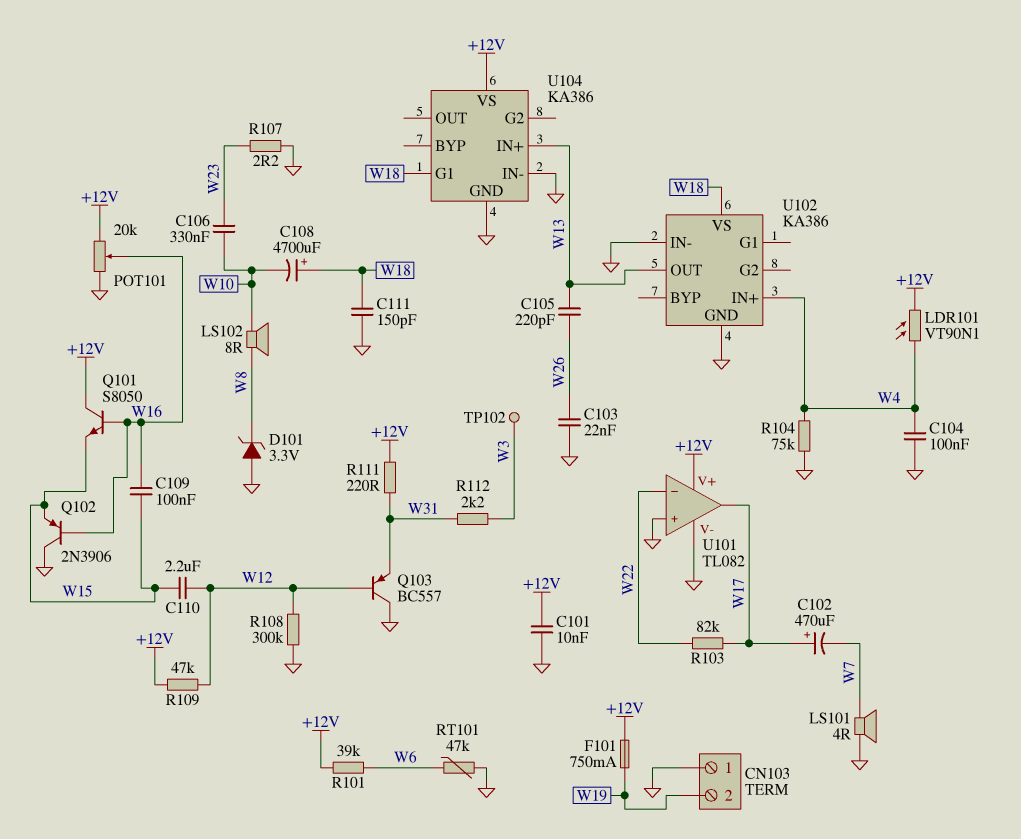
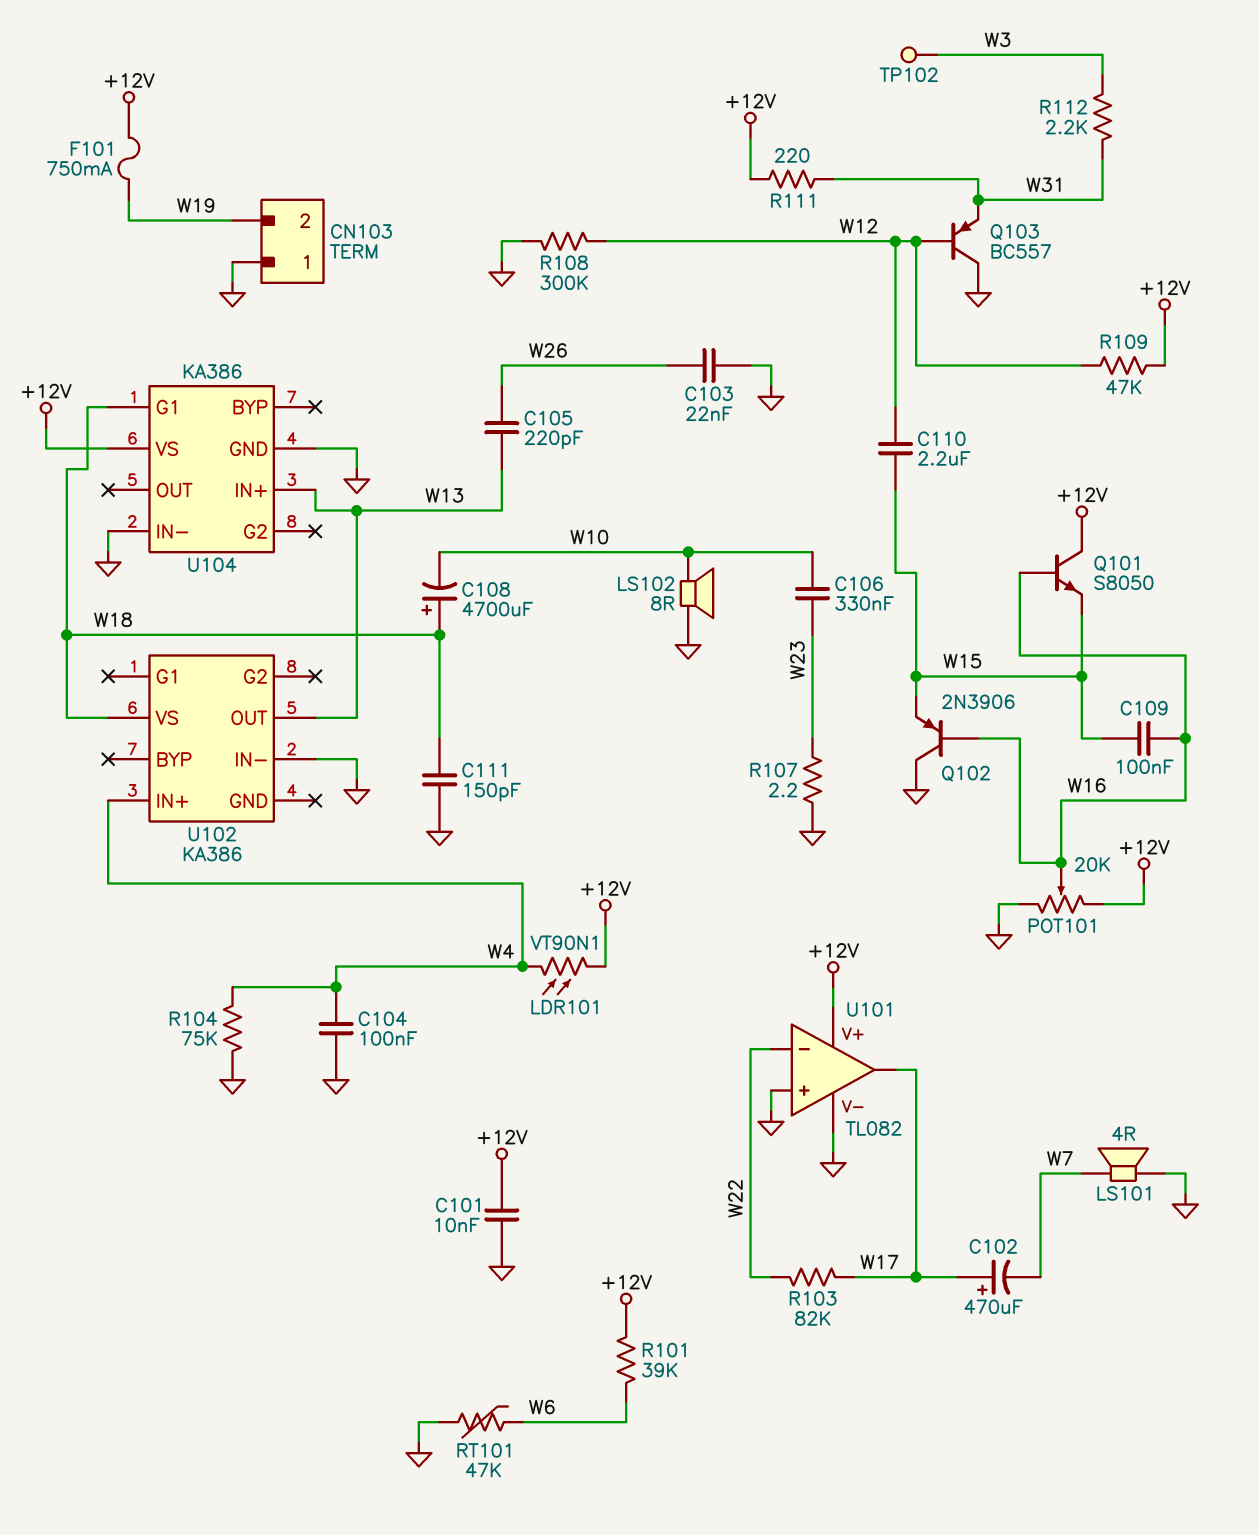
D101: zener 3.3V (A GND, K W8) -> none
LS102: speaker 8R (W8, W10) -> speaker 8R (GND, W10)
U102 pin GND: GND -> none

